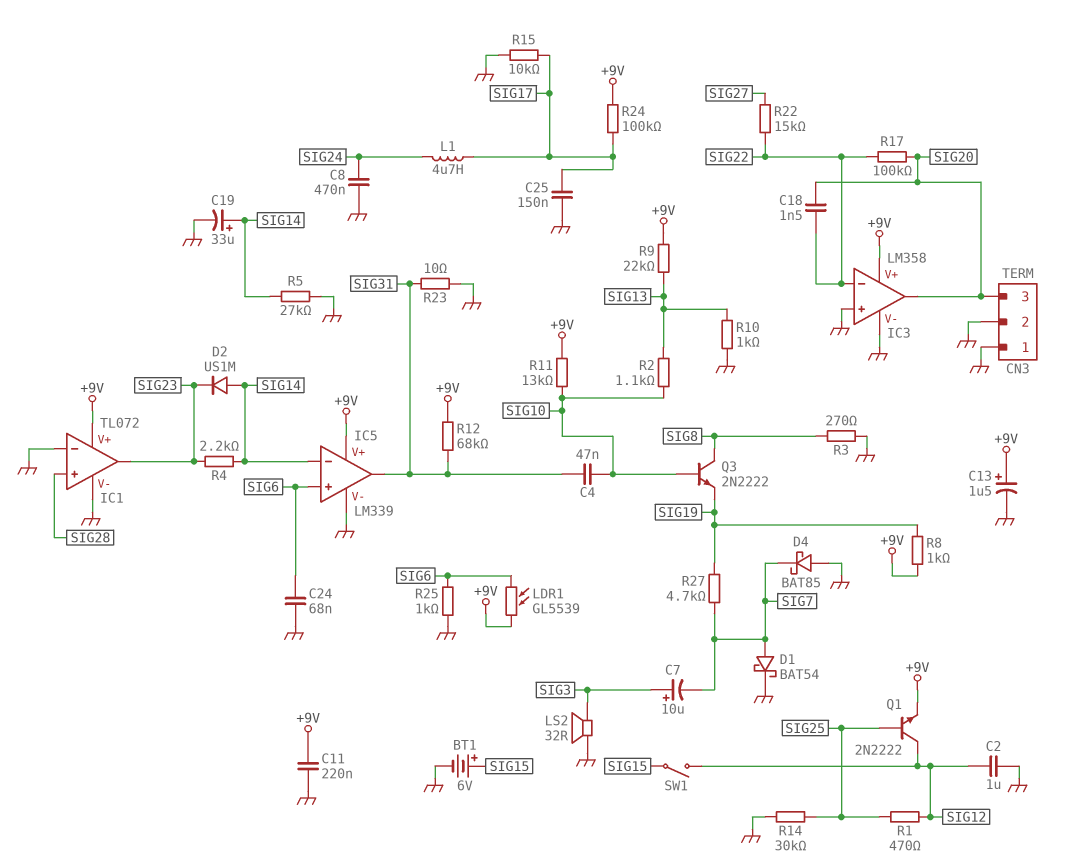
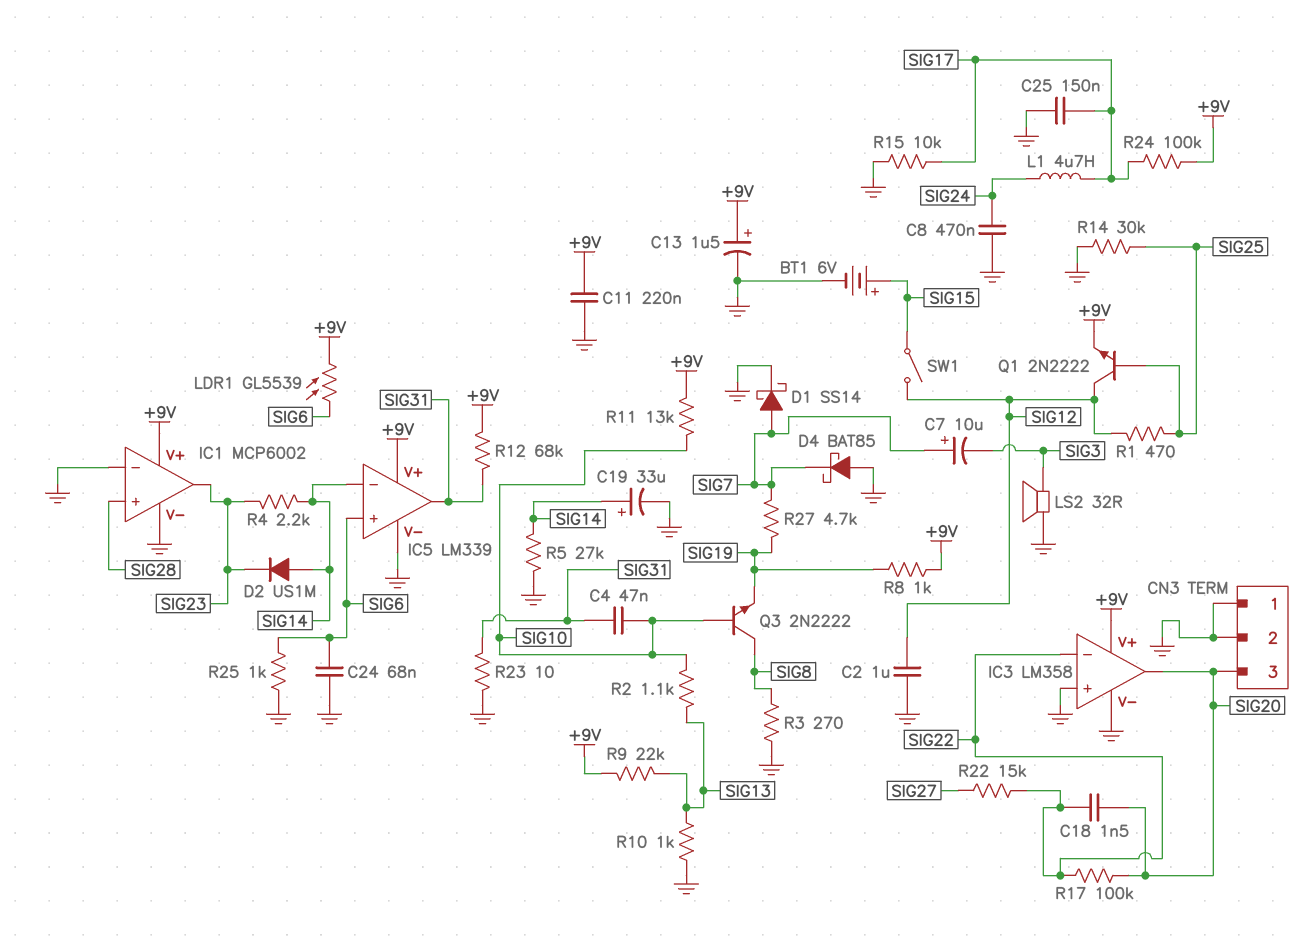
C7: 10uF (plus SIG3, minus SIG7) -> 10uF (plus SIG7, minus SIG3)
D1: schottky BAT54 (A SIG7, K GND) -> schottky SS14 (A SIG7, K GND)
IC1: TL072 -> MCP6002

